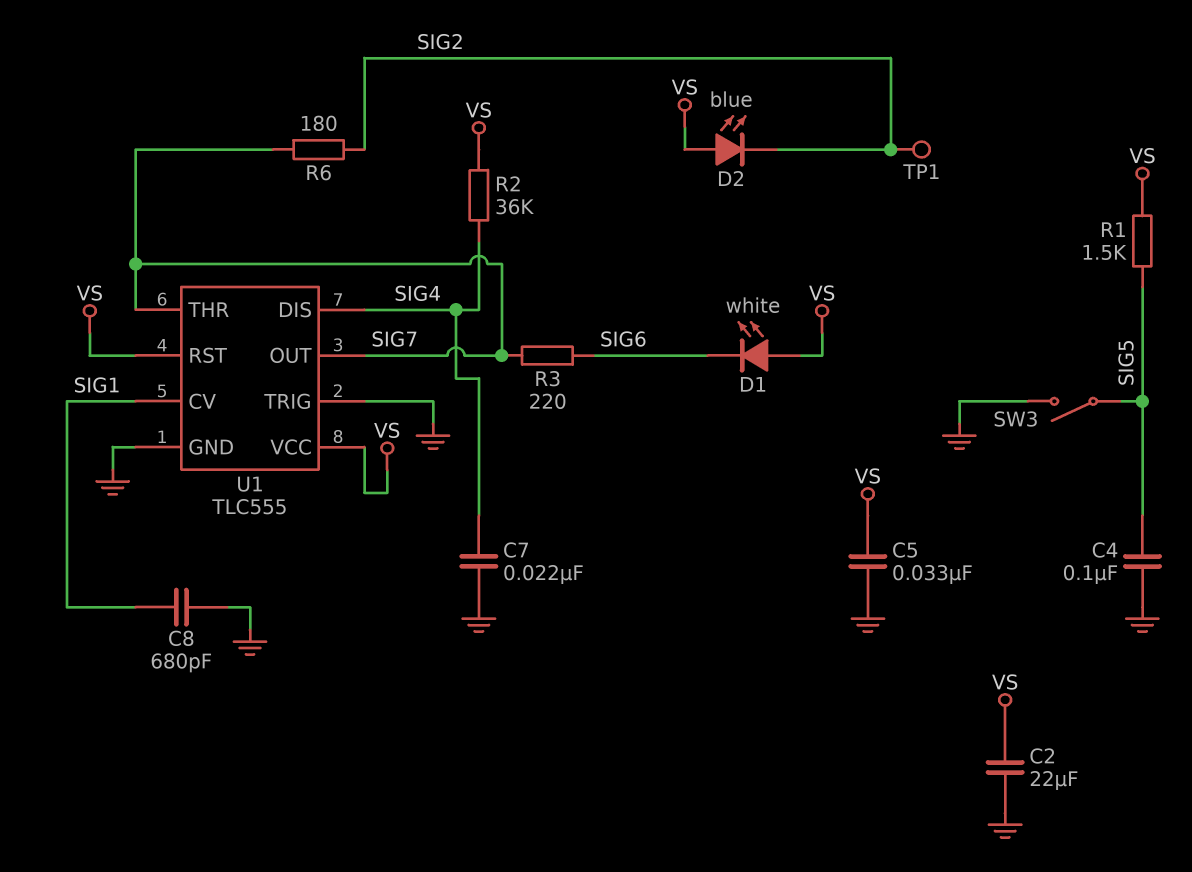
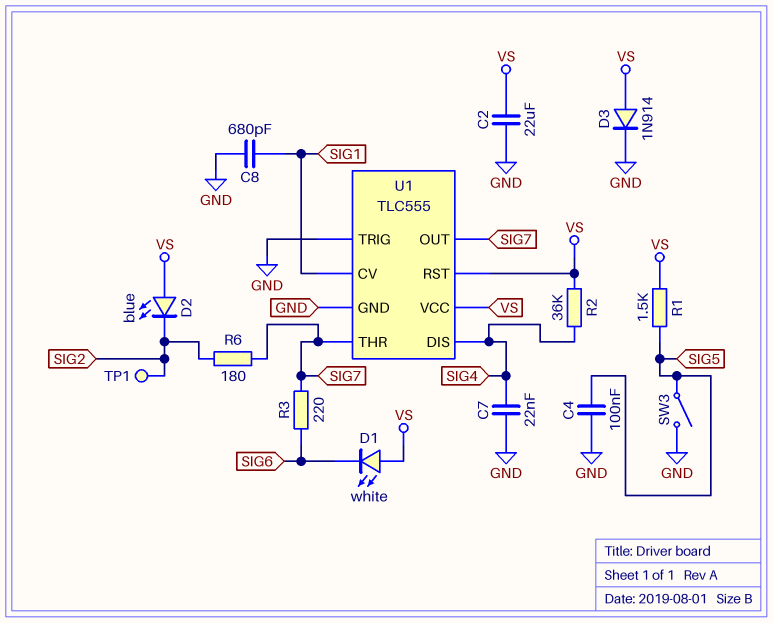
C5: 33nF (GND, VS) -> none
D3: none -> diode 1N914 (A VS, K GND)

